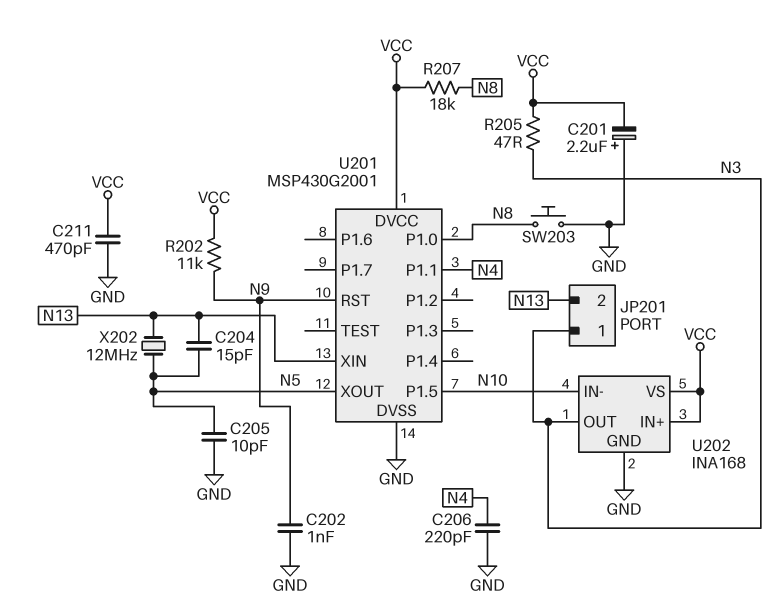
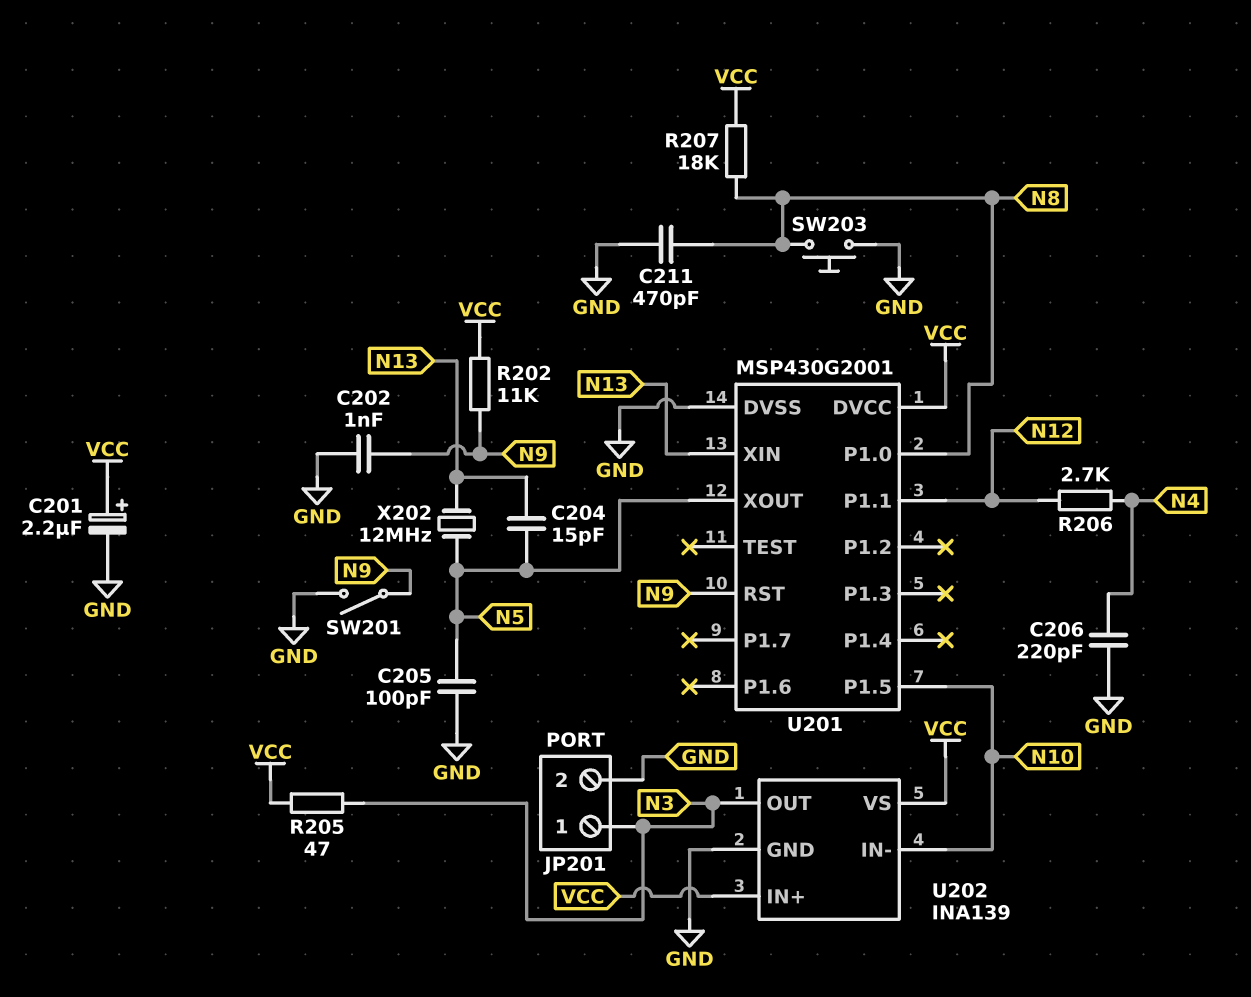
C201: 2.2uF (plus GND, minus VCC) -> 2.2uF (plus VCC, minus GND)
C205: 10pF (GND, N5) -> 100pF (GND, N5)
C211: 470pF (GND, VCC) -> 470pF (GND, N8)
JP201 pin 2: N13 -> GND
R206: none -> 2.7k (N4, N12)
SW201: none -> switch (GND, N9)
U201 pin P1.1: N4 -> N12
U202: INA168 -> INA139

